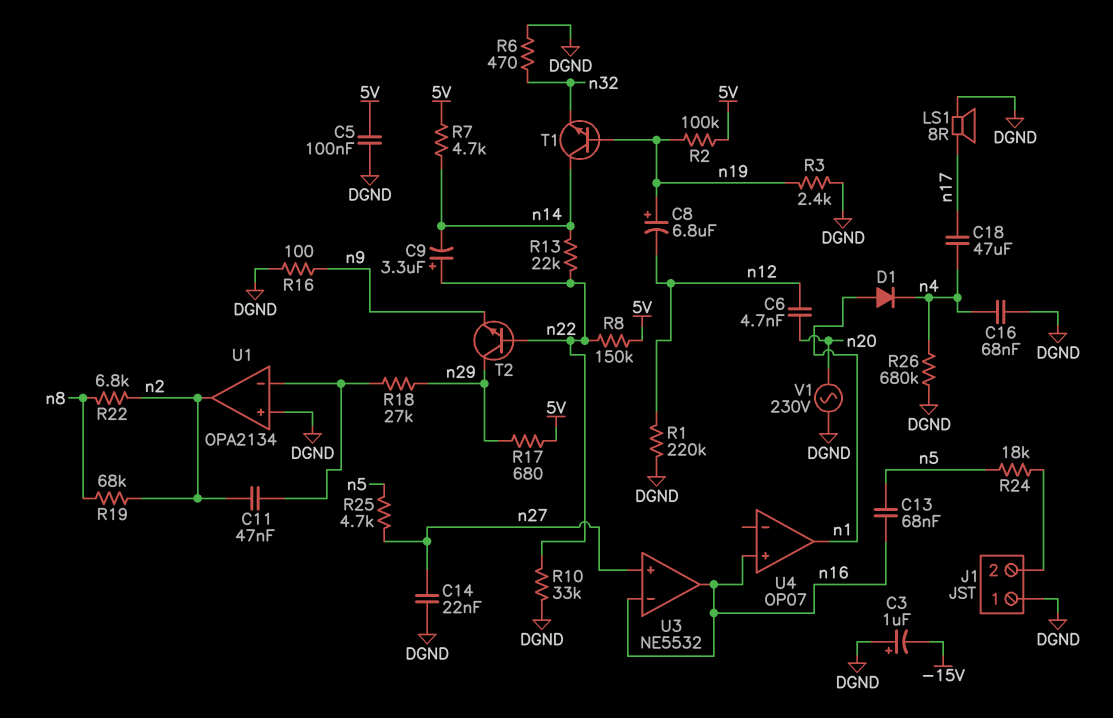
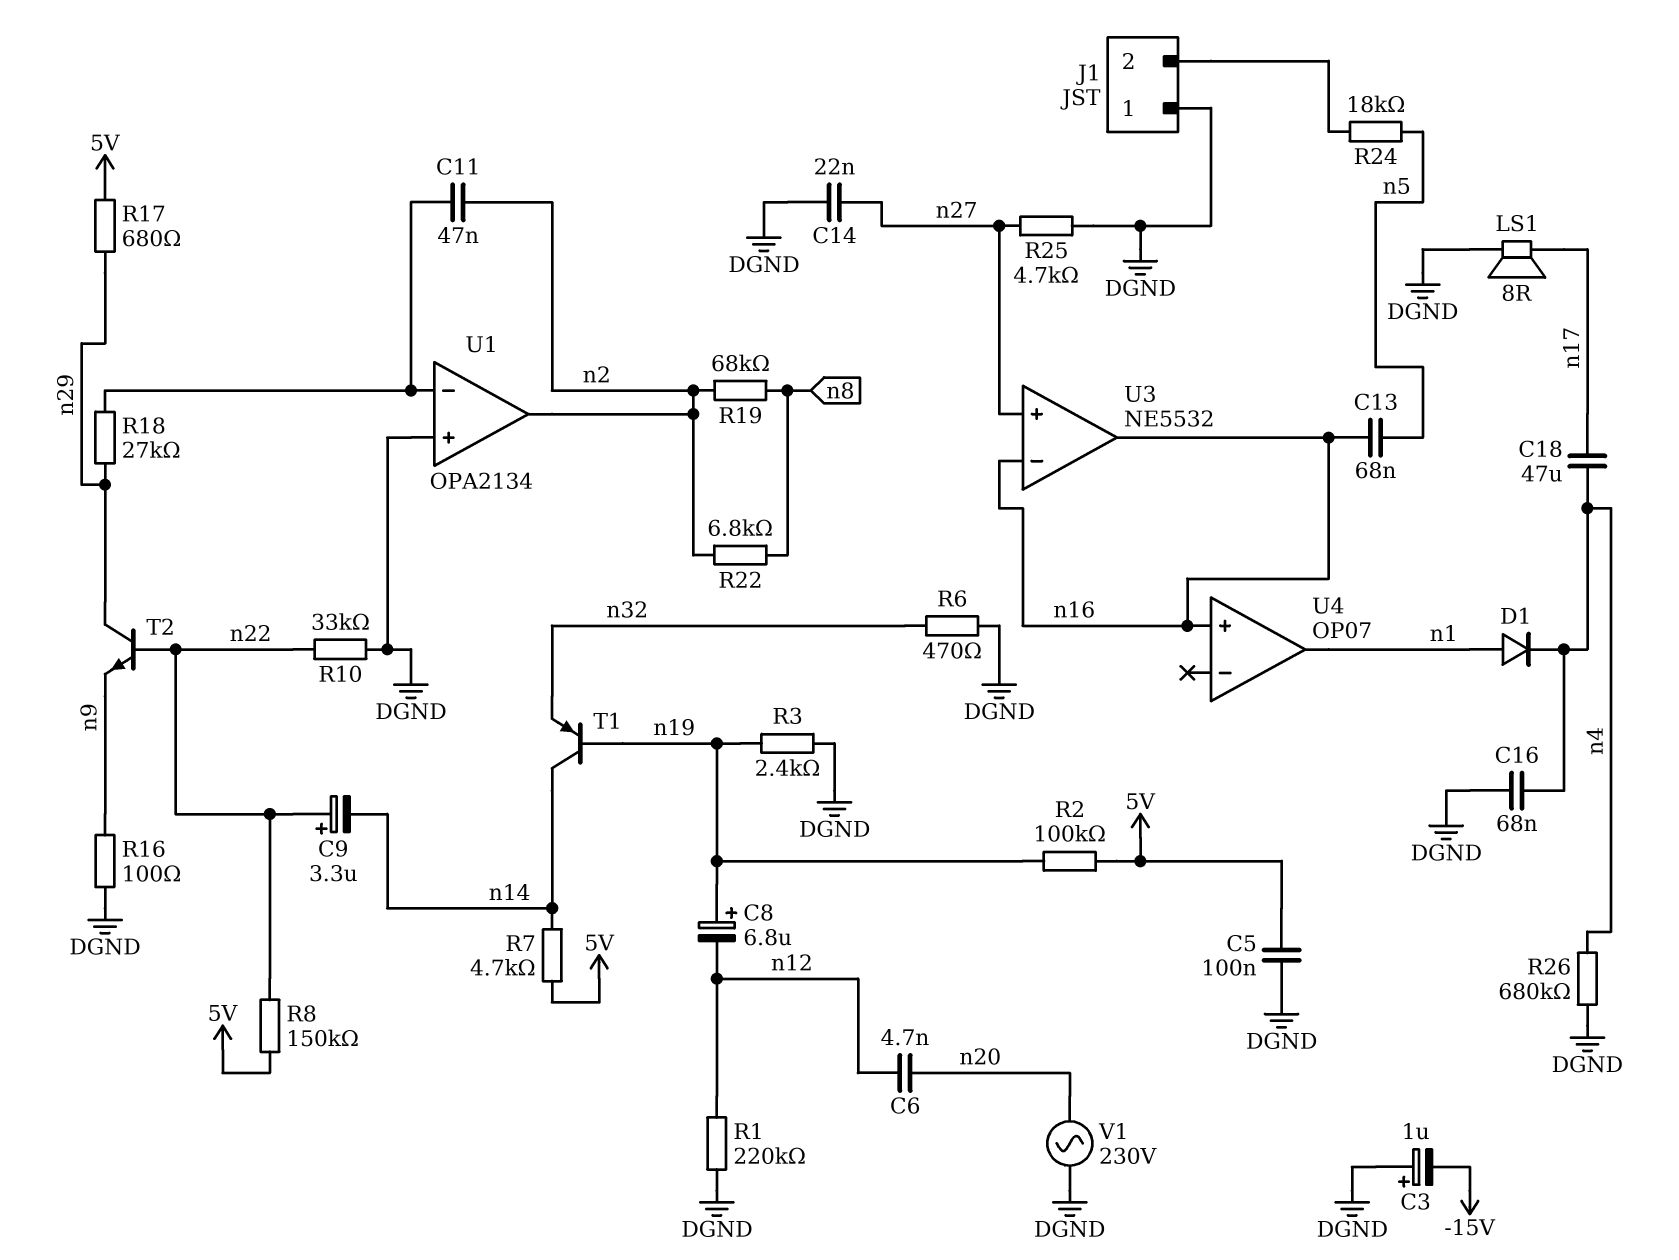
R13: 22k (n14, n22) -> none
R25: 4.7k (n5, n27) -> 4.7k (DGND, n27)
T1: NPN (B n19, C n14, E n32) -> PNP (B n19, C n14, E n32)

